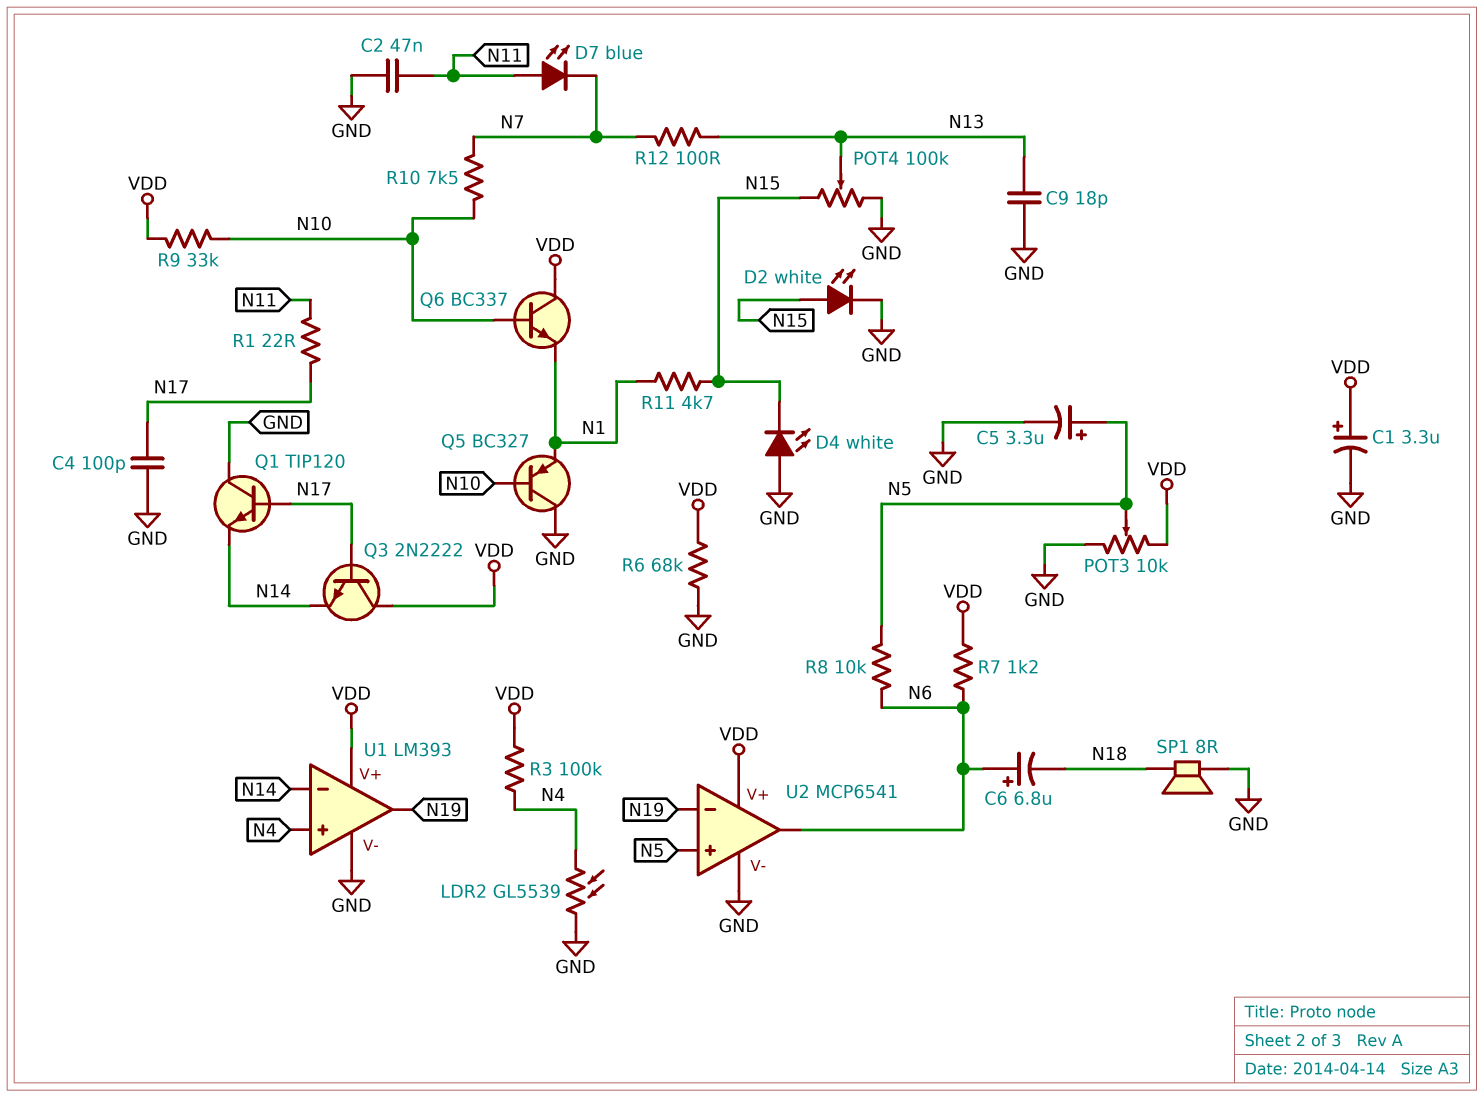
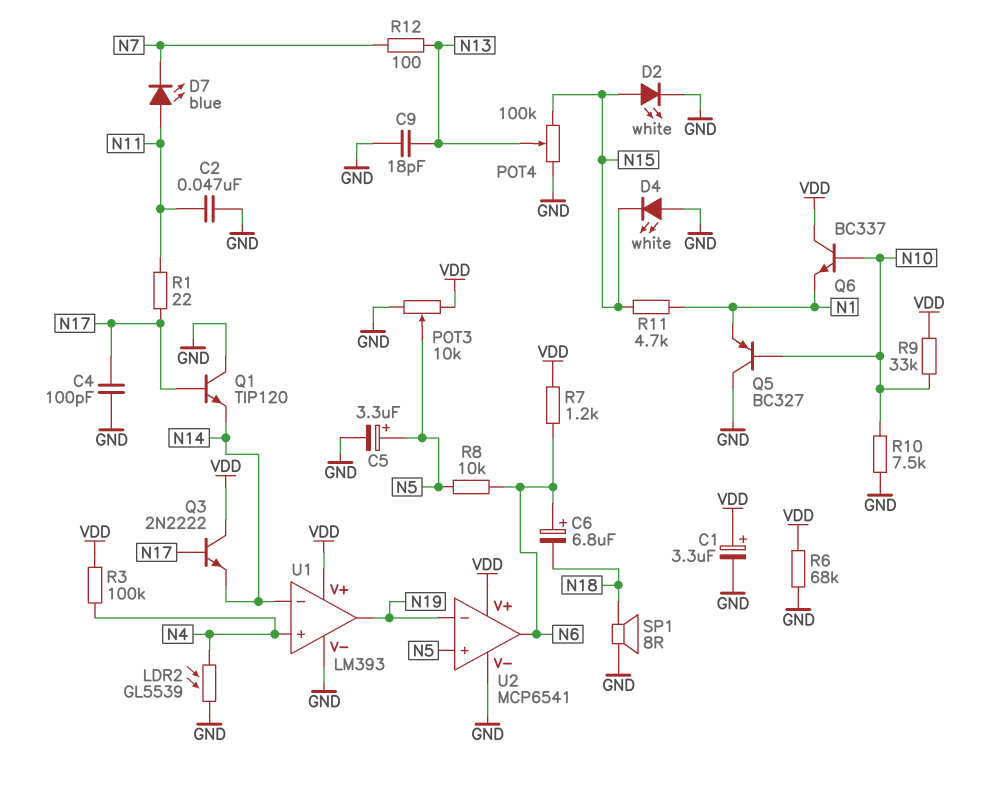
R10: 7.5k (N7, N10) -> 7.5k (GND, N10)

